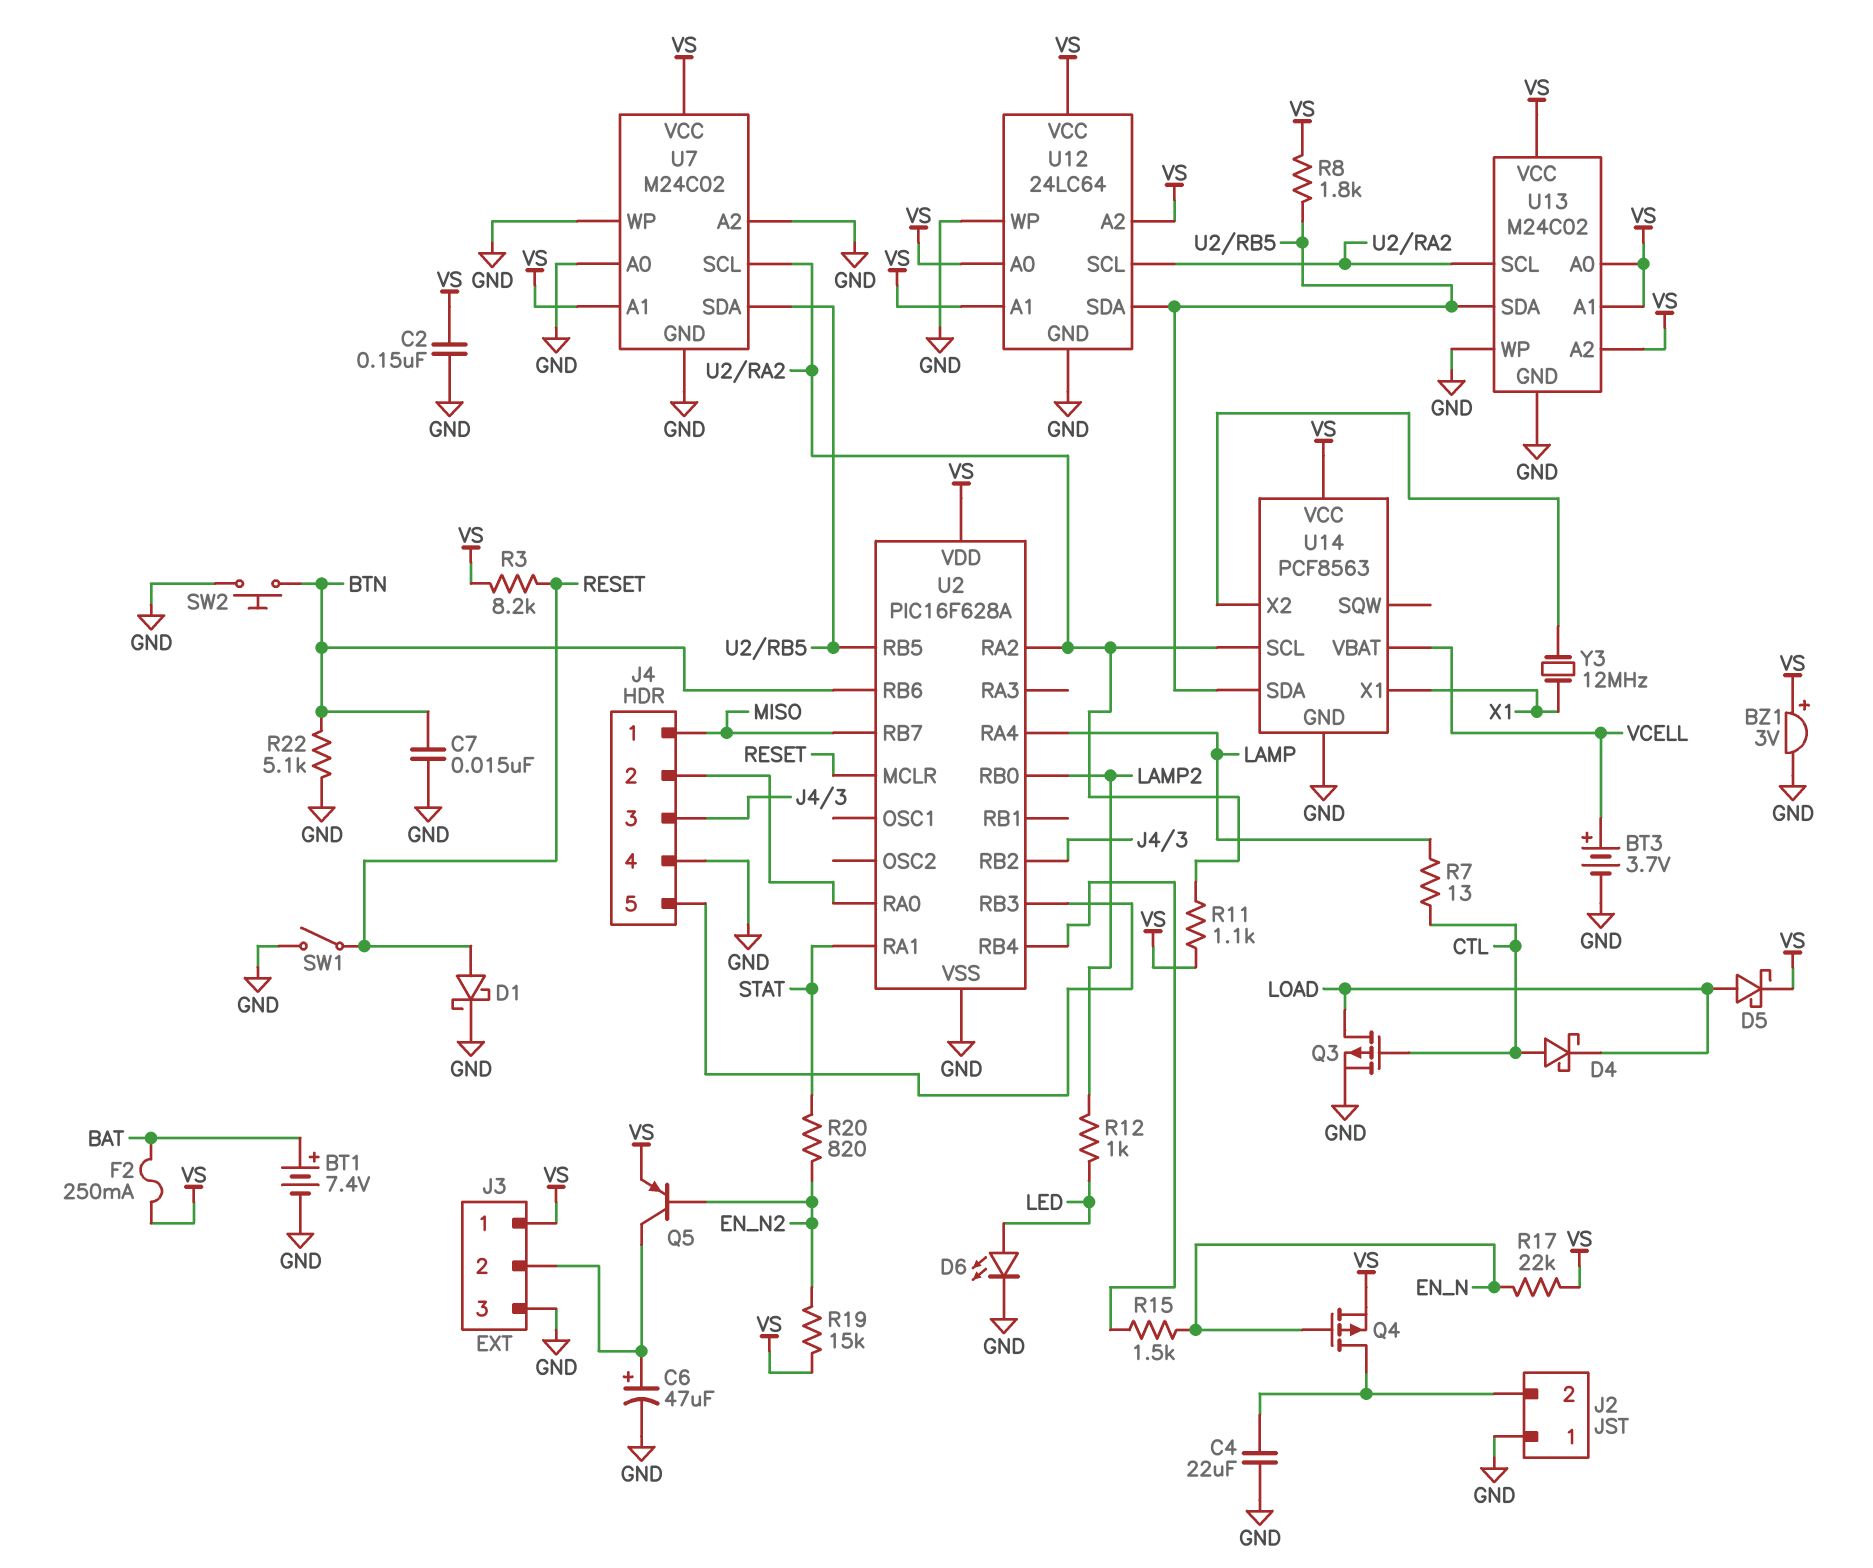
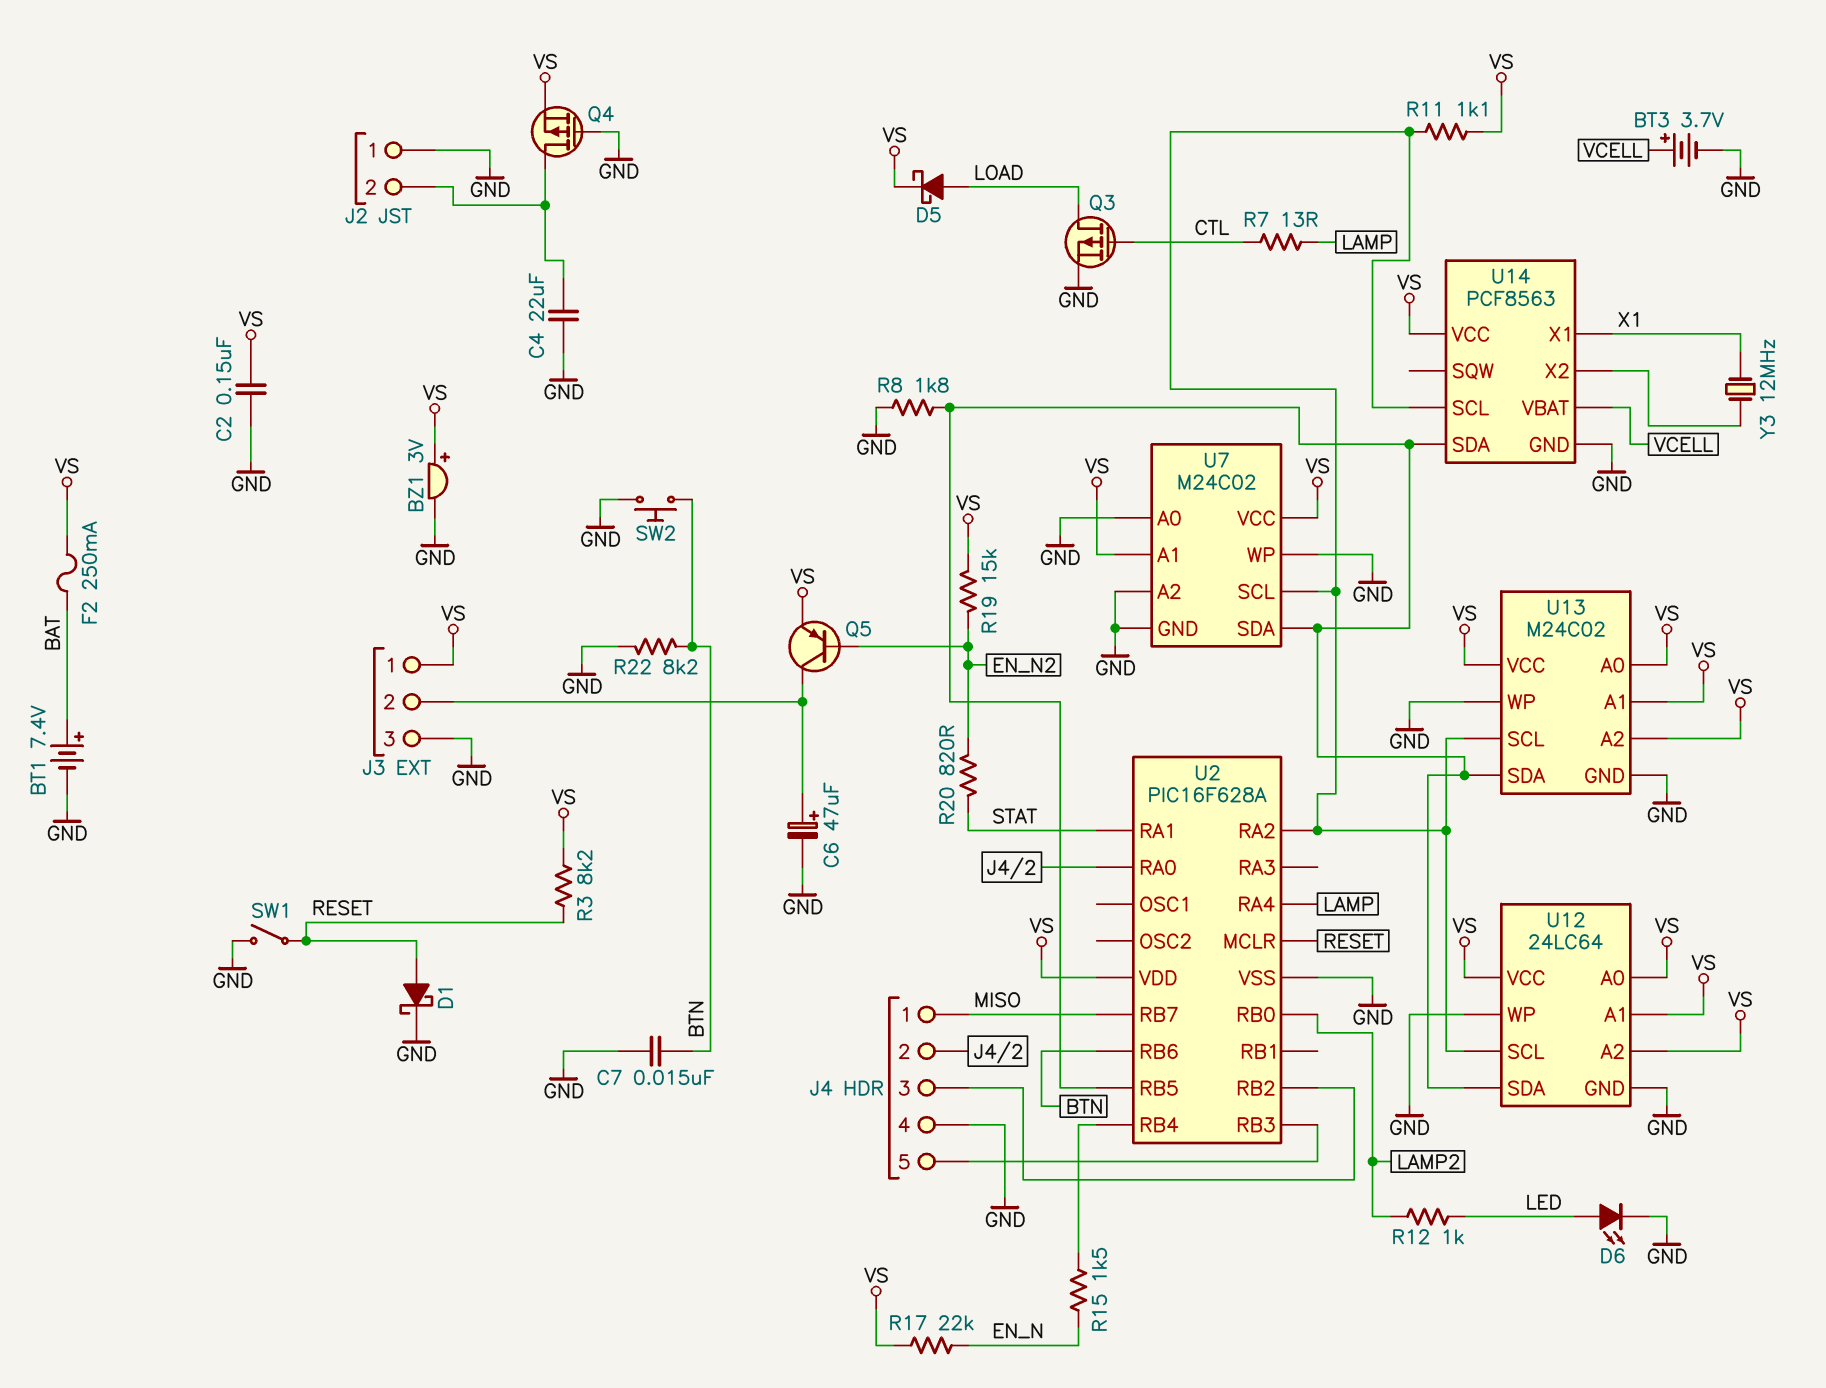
D4: schottky (A CTL, K LOAD) -> none
Q4: PMOS (G EN_N, D J2/2, S VS) -> PMOS (G GND, D J2/2, S VS)
R8: 1.8k (U2/RB5, VS) -> 1.8k (GND, U2/RB5)
R22: 5.1k (BTN, GND) -> 8.2k (BTN, GND)

